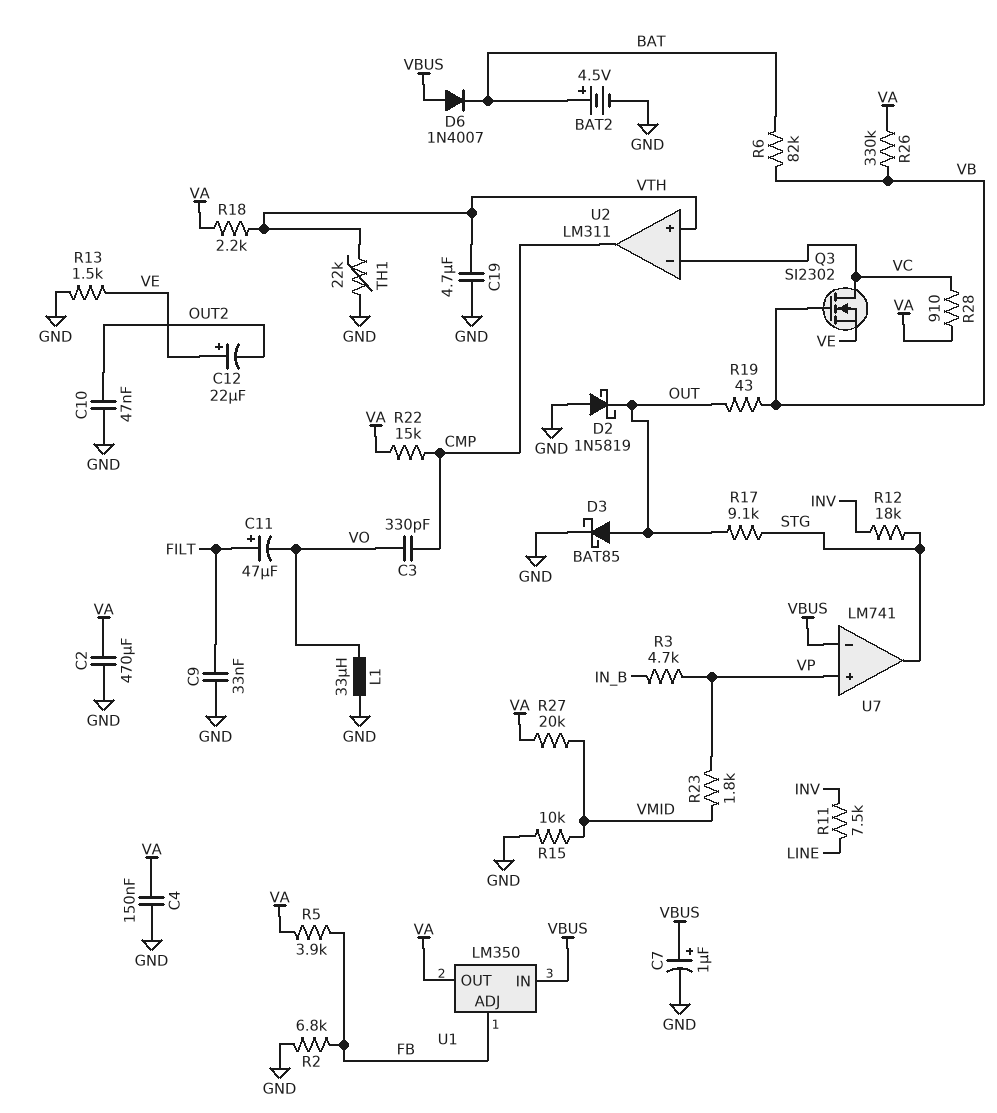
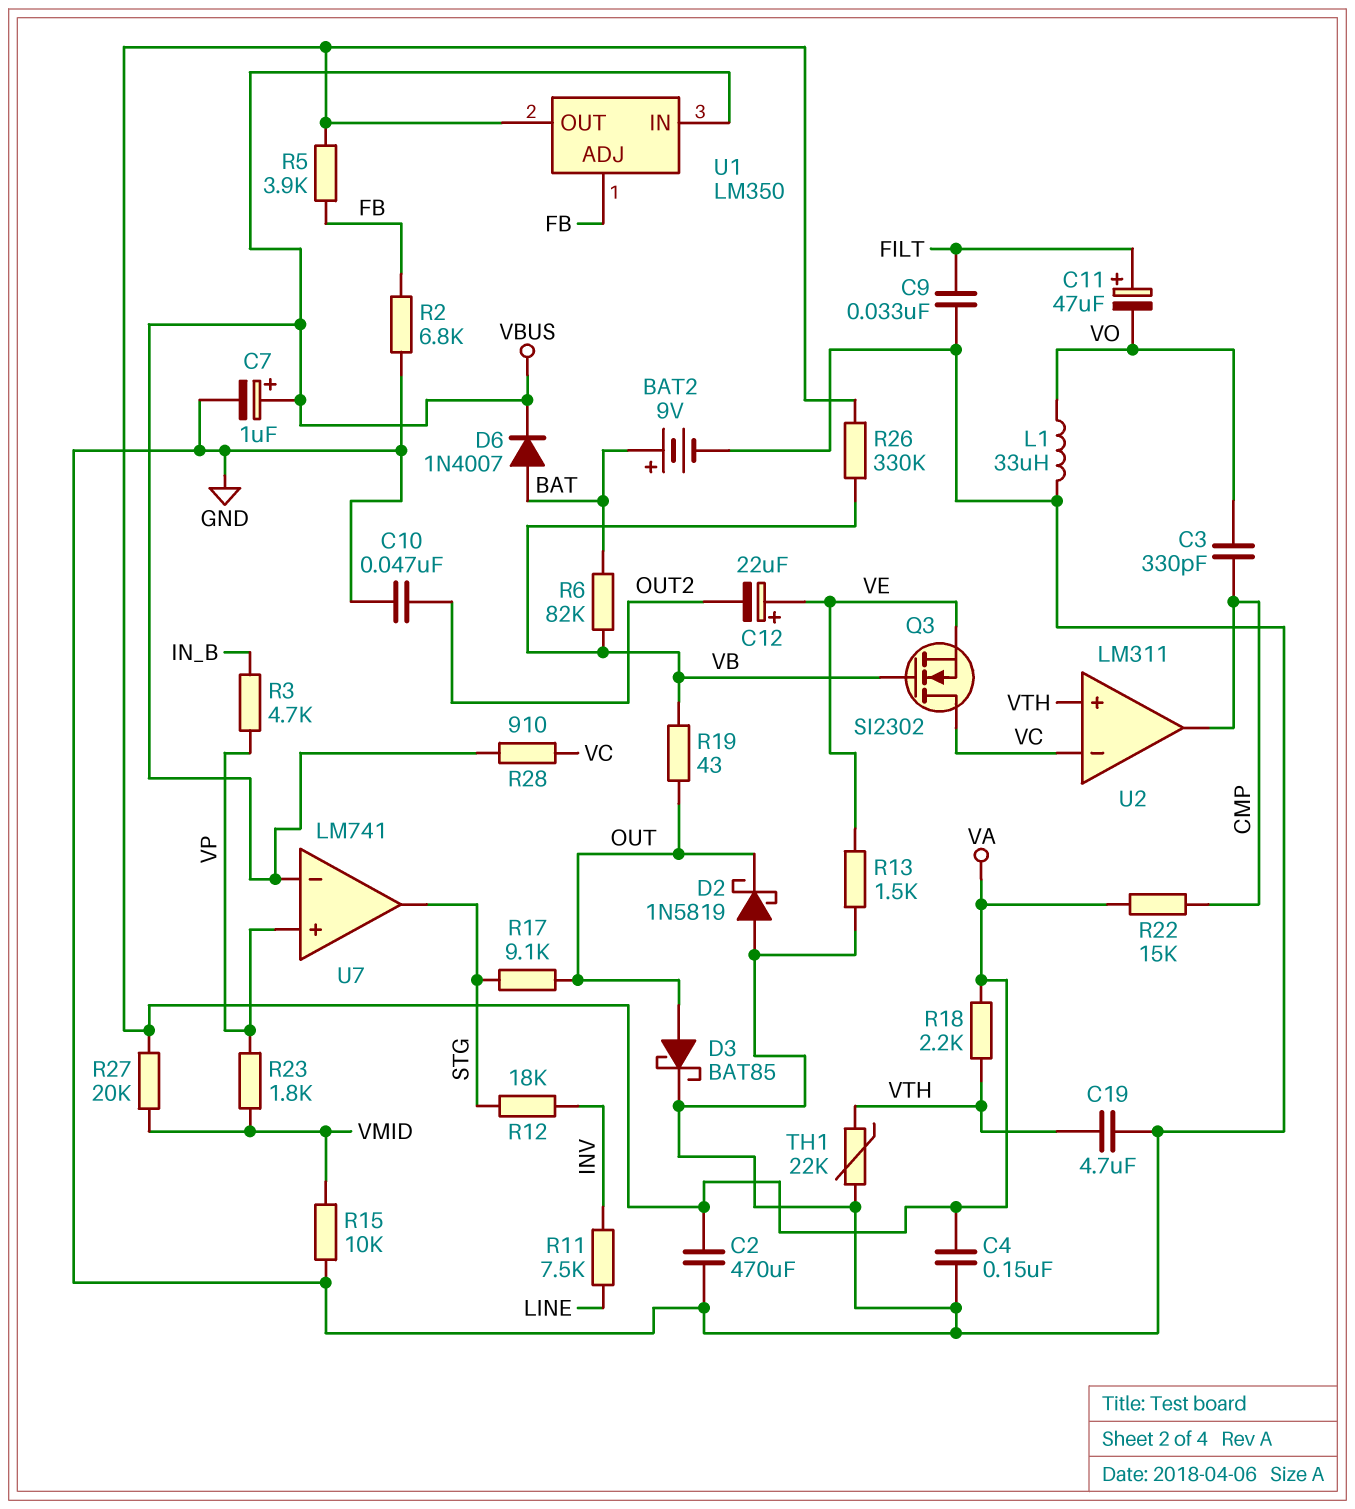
BAT2: 4.5V (plus BAT, minus GND) -> 9V (plus BAT, minus GND)
D6: diode 1N4007 (A VBUS, K BAT) -> diode 1N4007 (A BAT, K VBUS)
R28: 910 (VA, VC) -> 910 (VBUS, VC)

